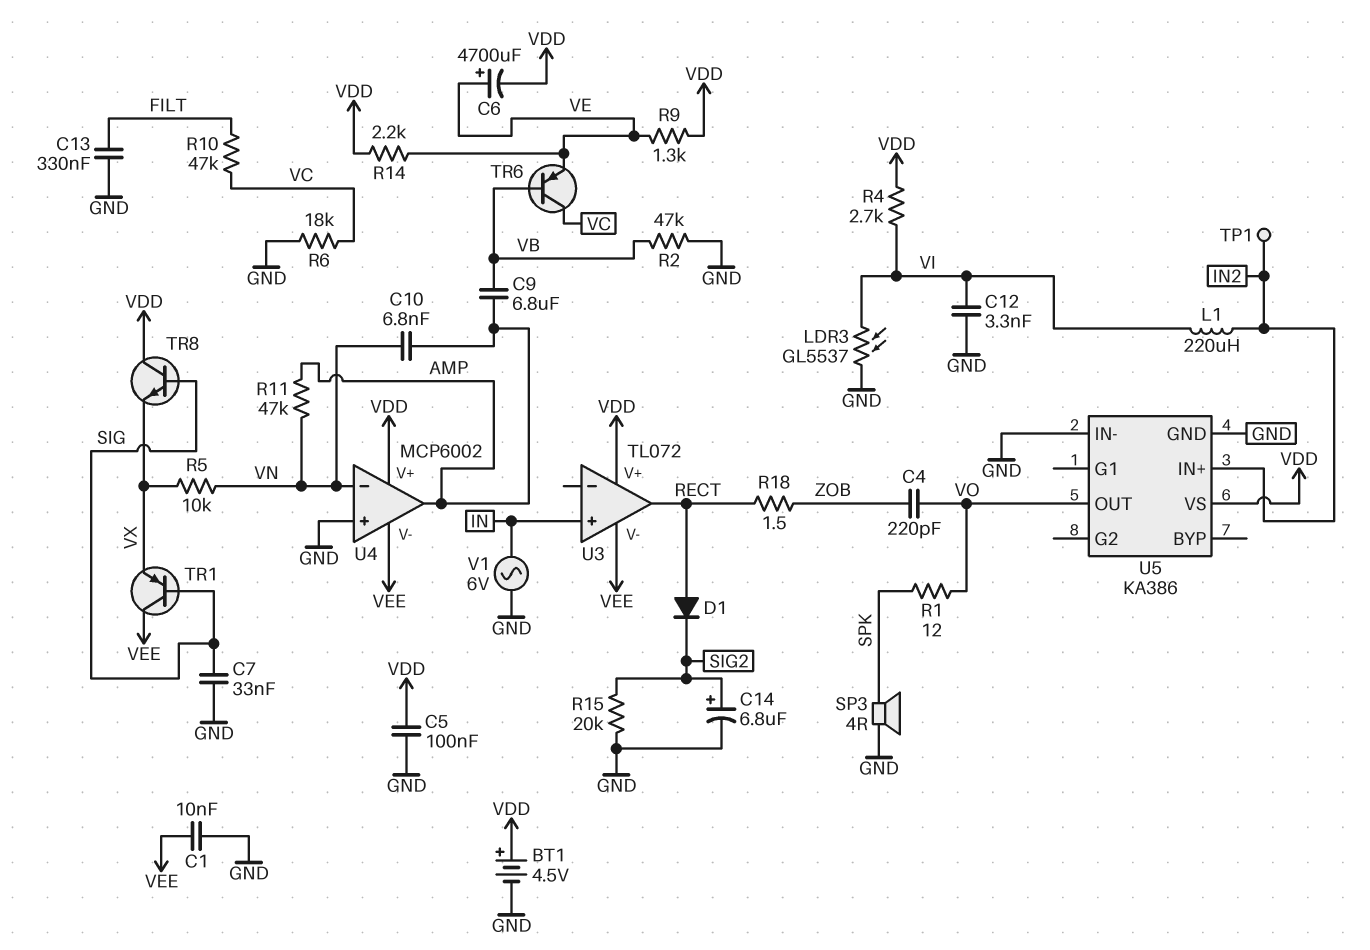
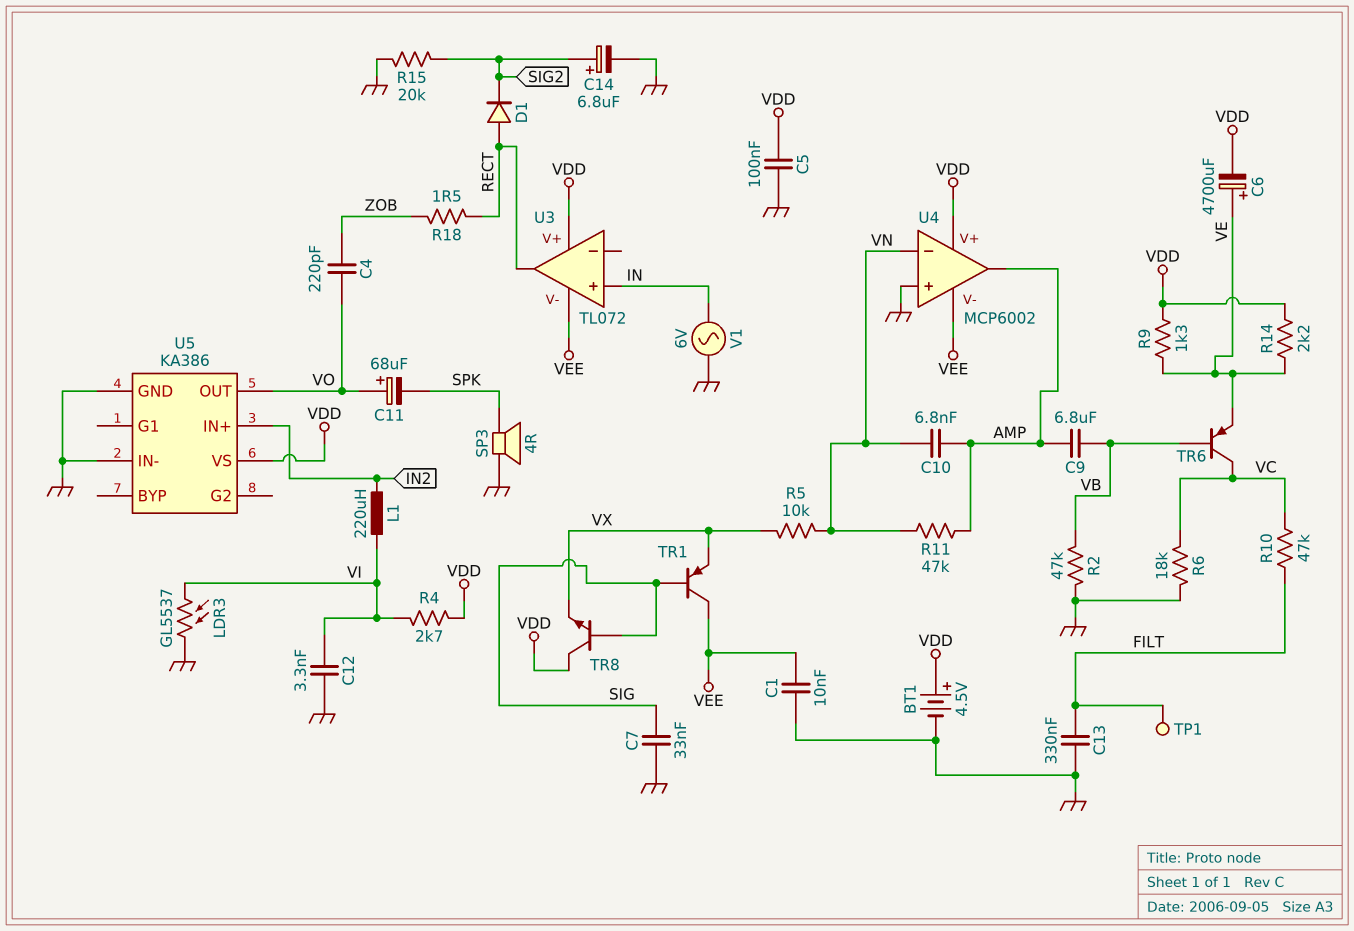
C11: none -> 68uF (plus VO, minus SPK)
R1: 12 (SPK, VO) -> none
TP1: test point (IN2) -> test point (FILT)

